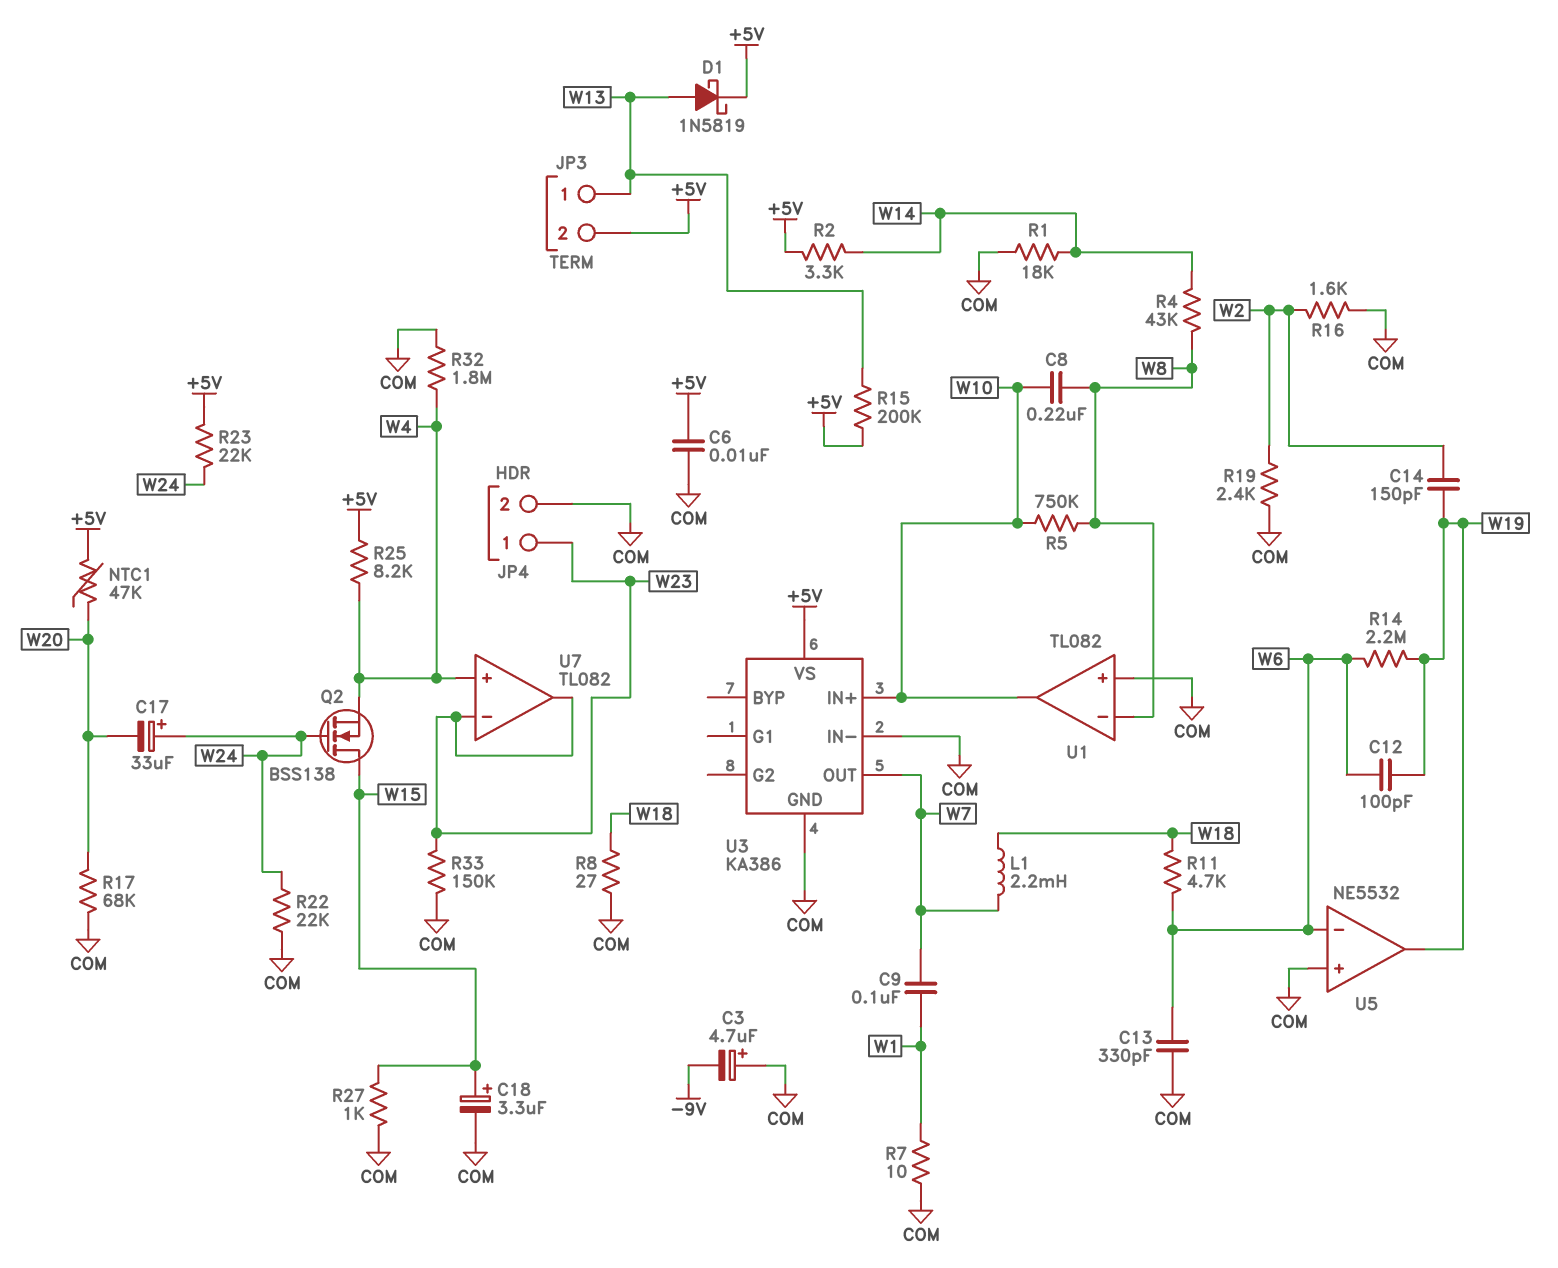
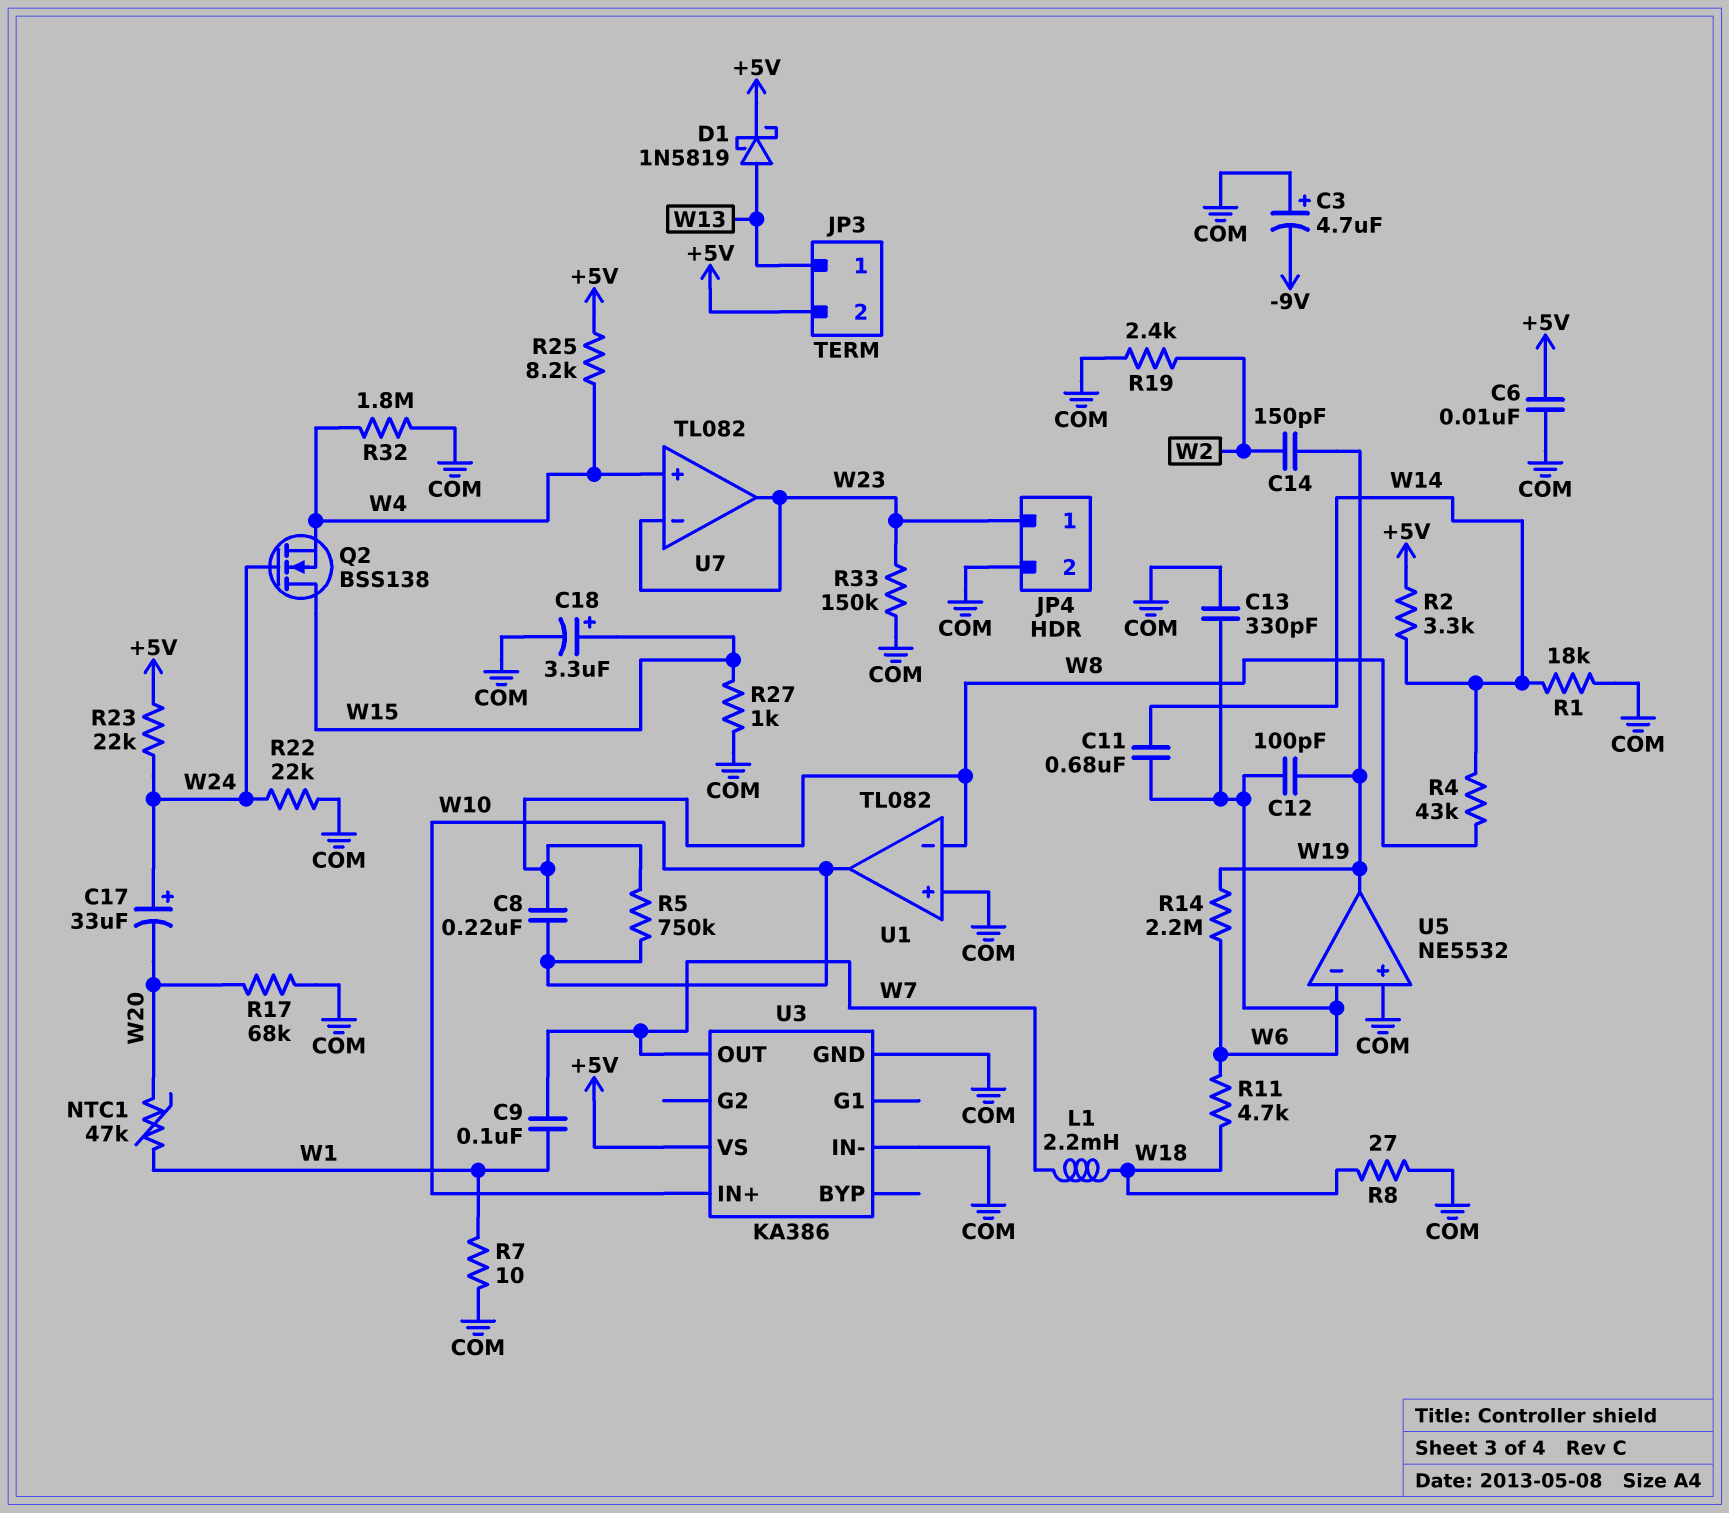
C11: none -> 680nF (W6, W14)
NTC1: 47k (+5V, W20) -> 47k (W1, W20)
R15: 200k (+5V, W13) -> none
R16: 1.6k (COM, W2) -> none

